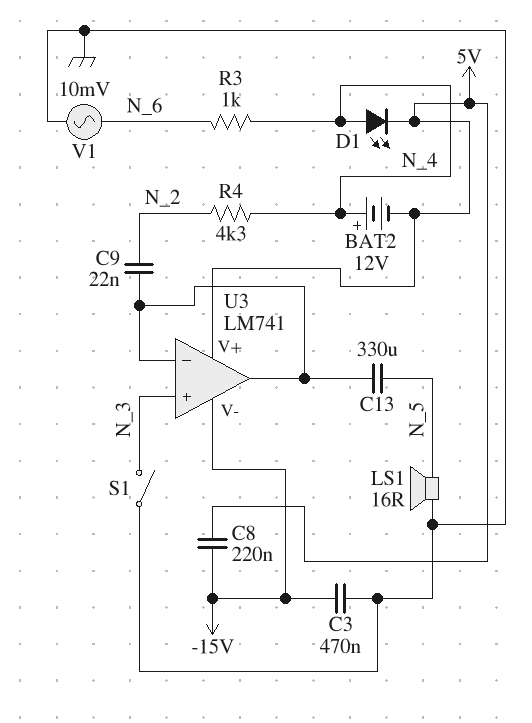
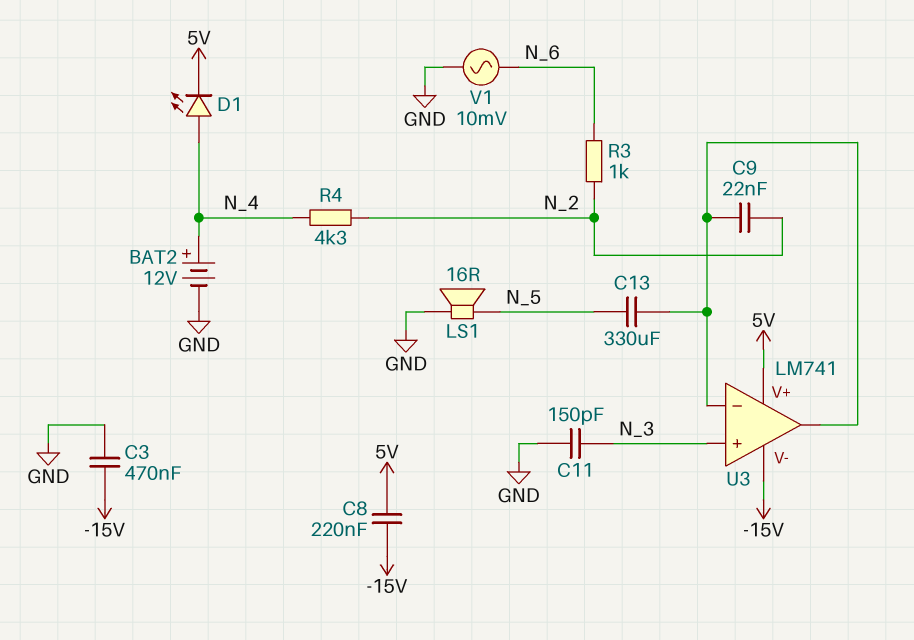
BAT2: 12V (plus N_4, minus 5V) -> 12V (plus N_4, minus GND)
C11: none -> 150pF (GND, N_3)
R3: 1k (N_4, N_6) -> 1k (N_2, N_6)
S1: switch (GND, N_3) -> none

